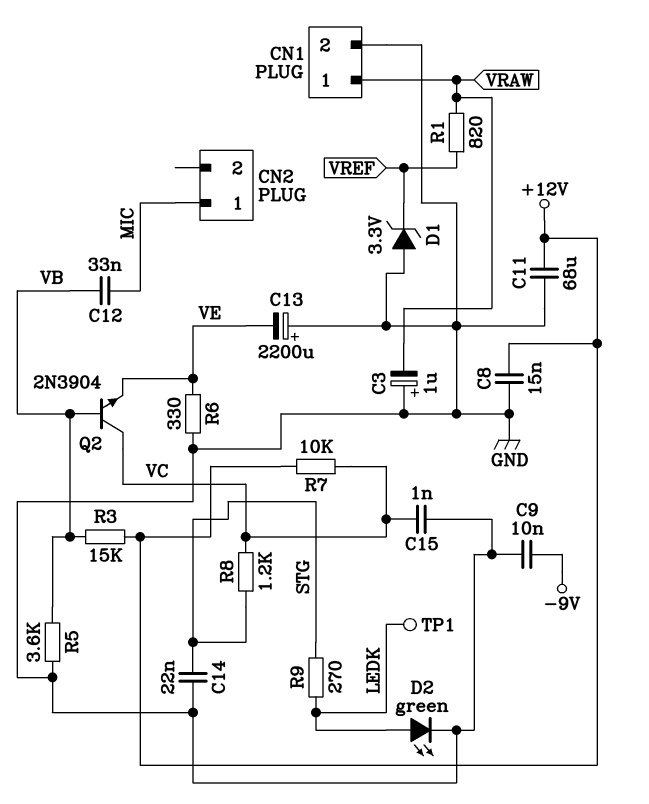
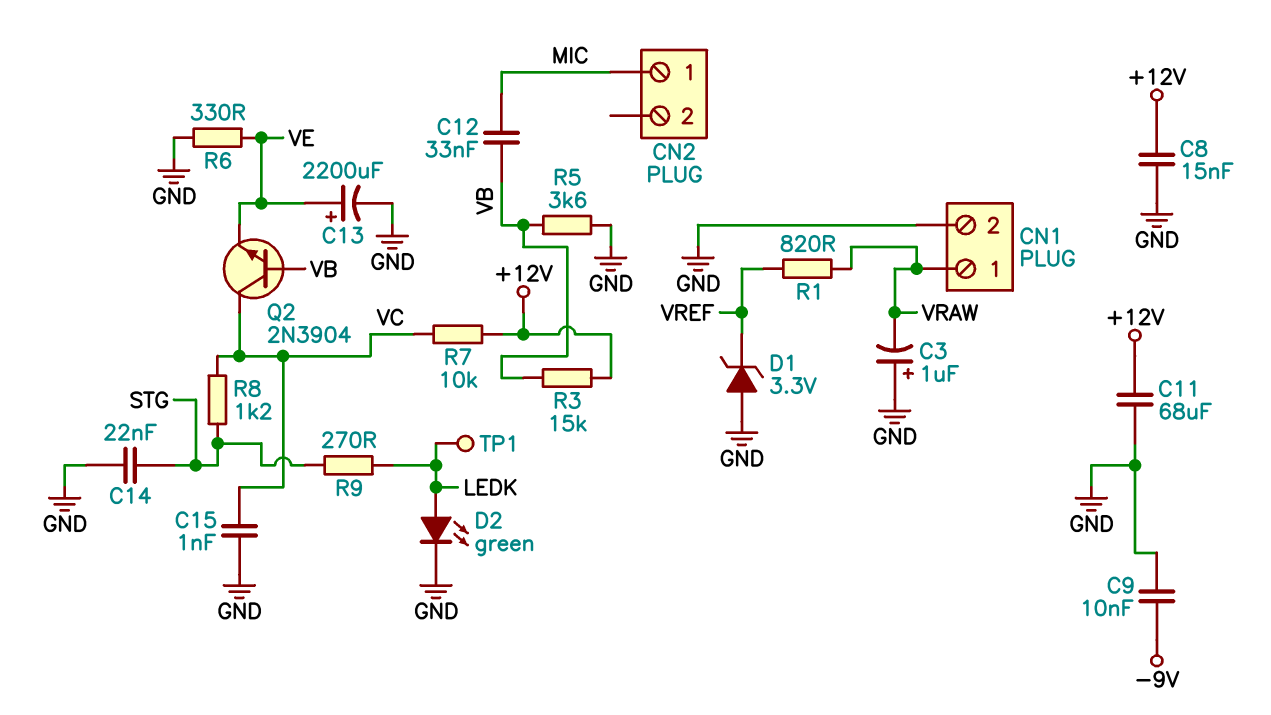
C13: 2200uF (plus GND, minus VE) -> 2200uF (plus VE, minus GND)

